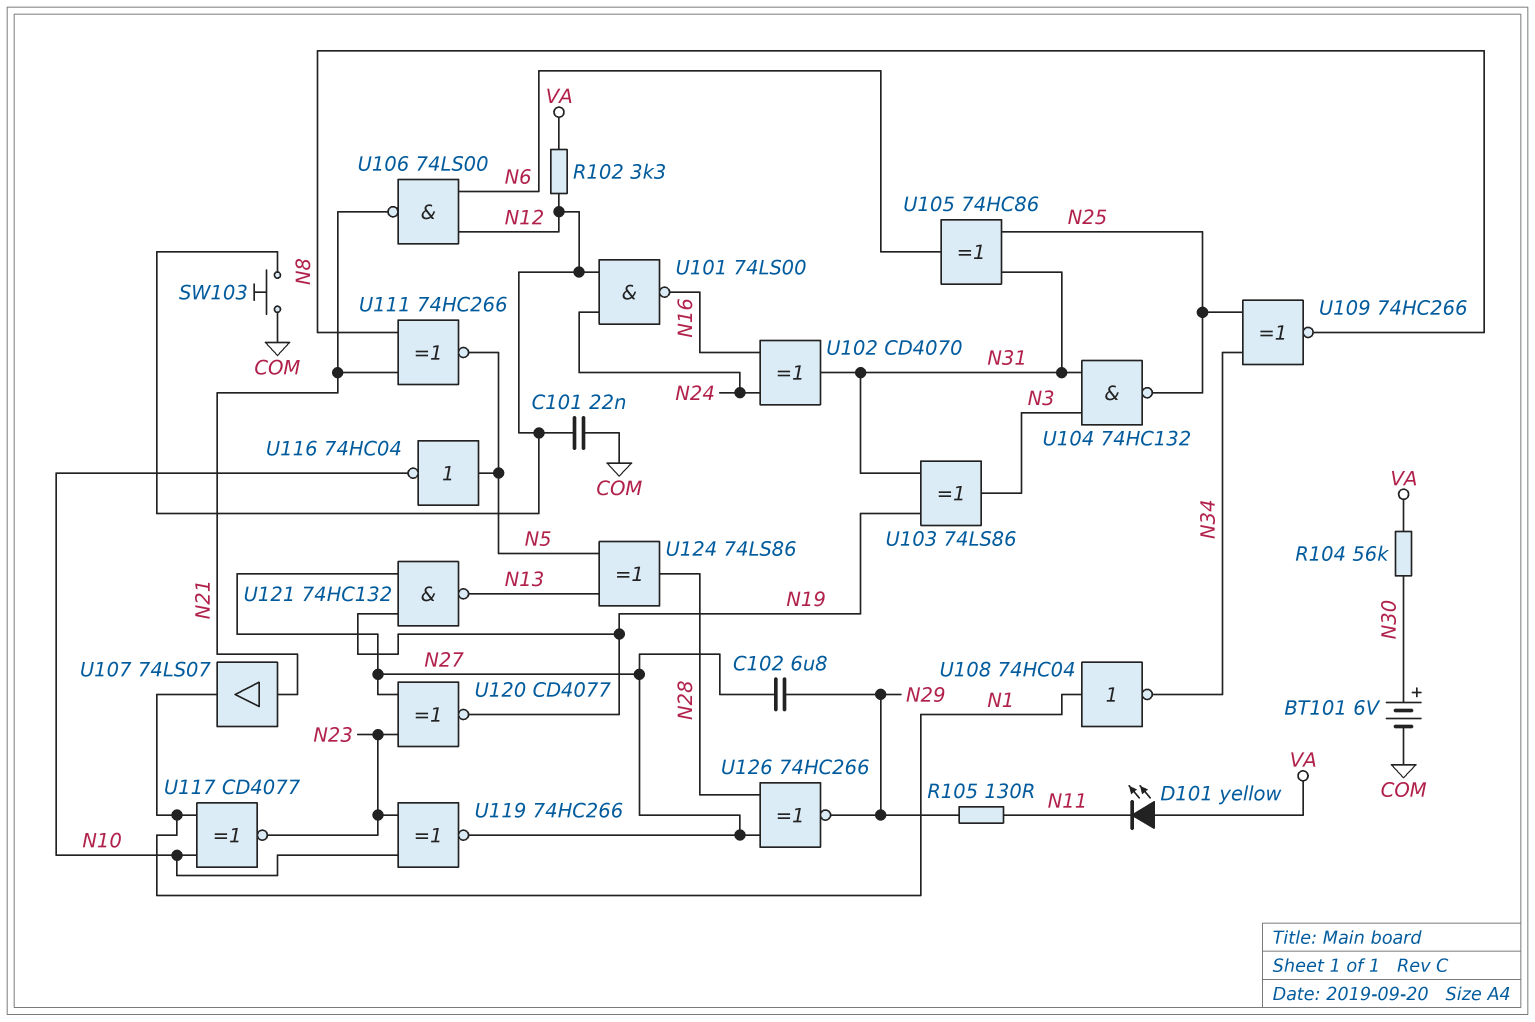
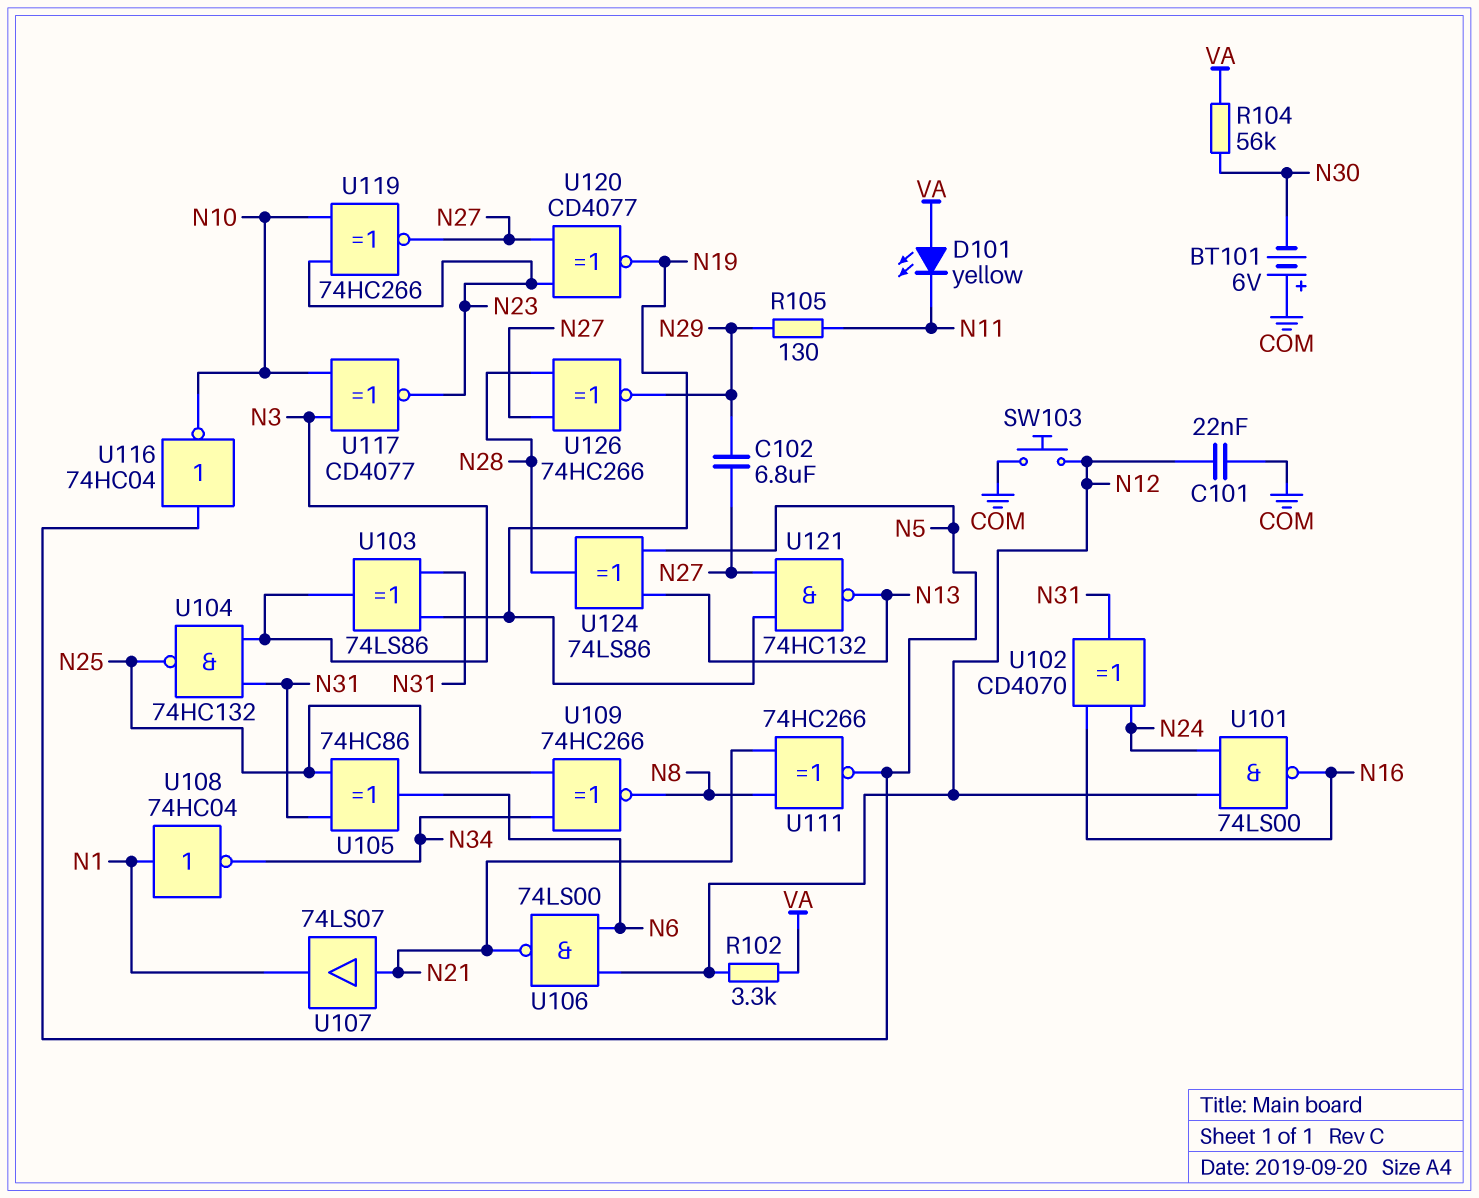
BT101: 6V (plus N30, minus COM) -> 6V (plus COM, minus N30)
U117: XNOR CD4077 (in N1, in N10, out N23) -> XNOR CD4077 (in N3, in N10, out N23)

